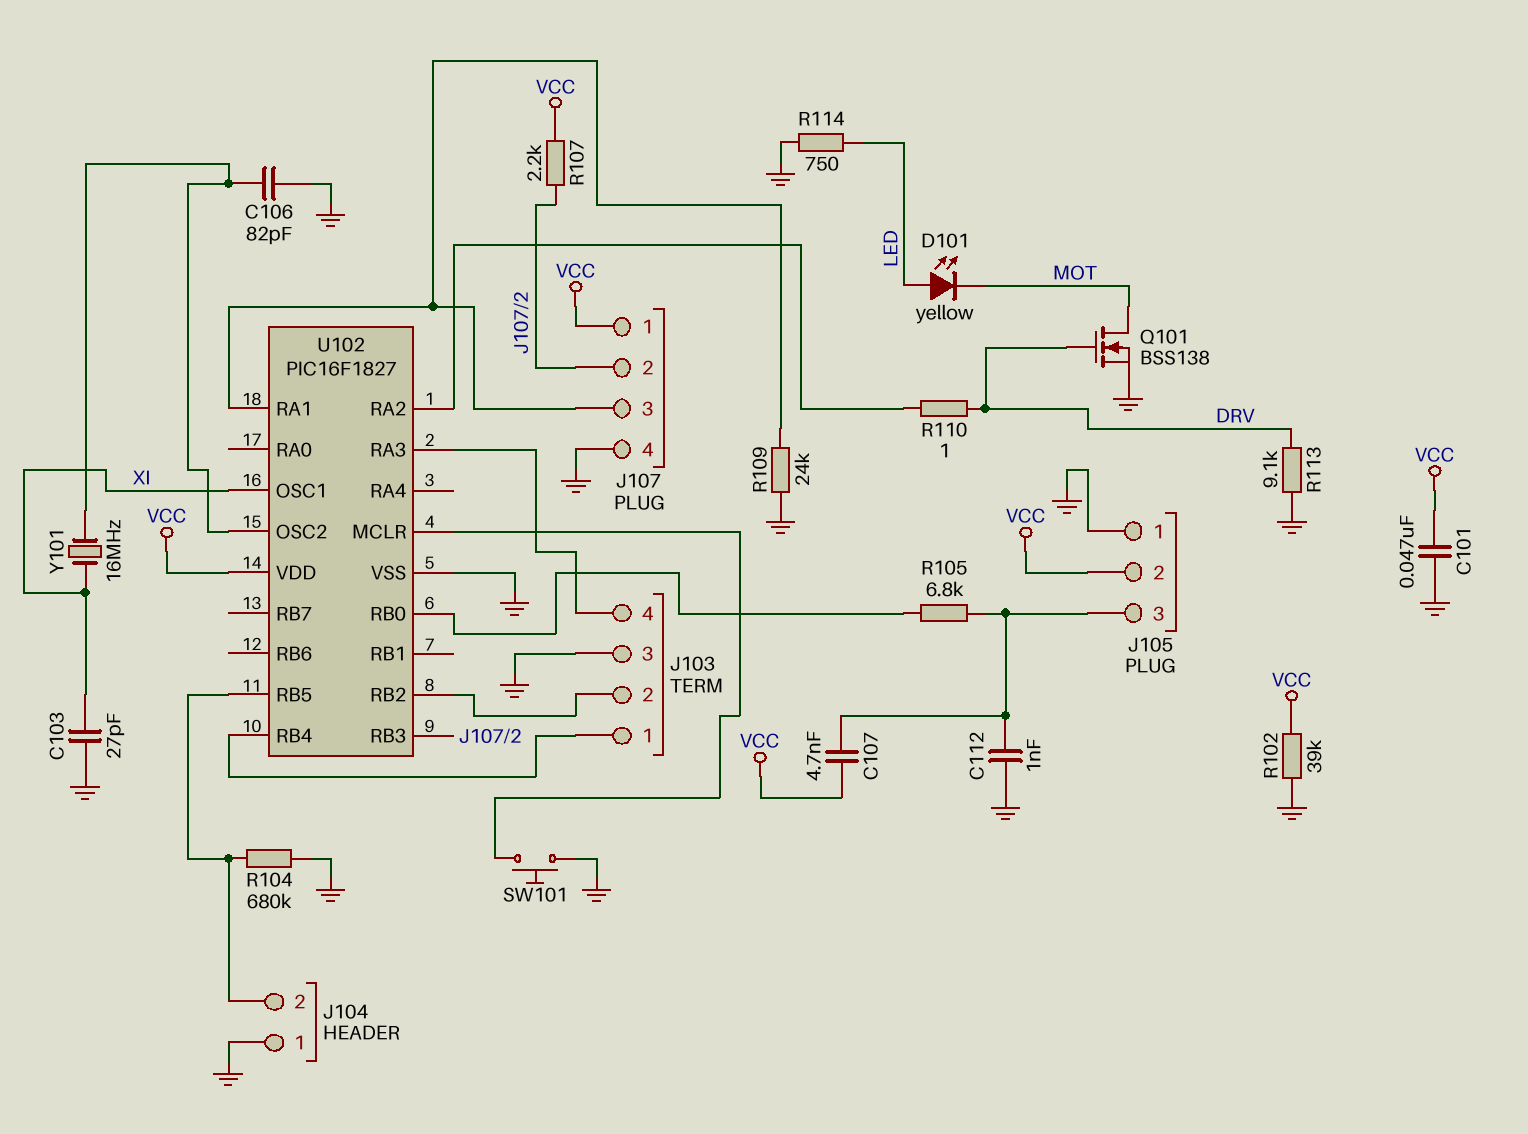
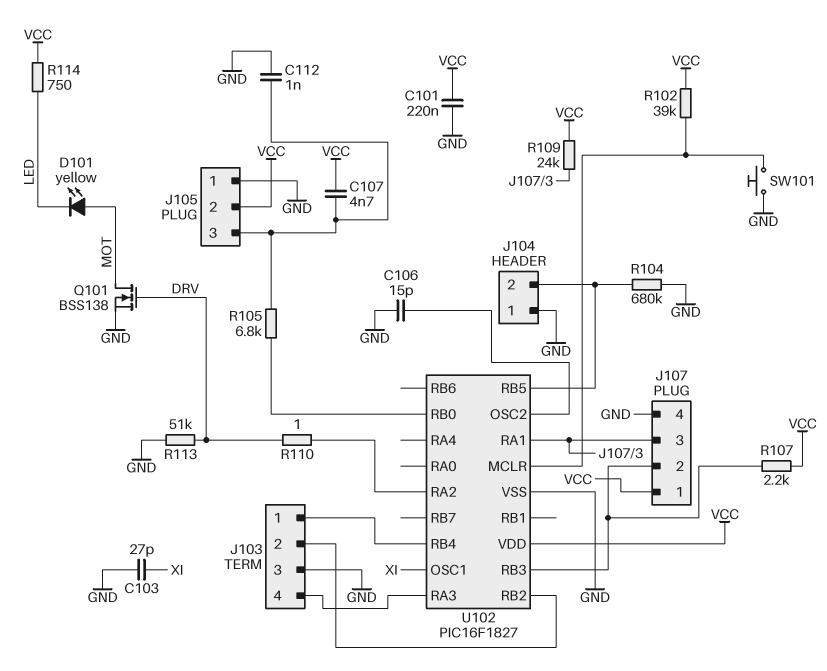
C101: 47nF (GND, VCC) -> 220nF (GND, VCC)
C106: 82pF (GND, U102/OSC2) -> 15pF (GND, U102/OSC2)
D101: LED yellow (A LED, K MOT) -> LED yellow (A MOT, K LED)
R102: 39k (GND, VCC) -> 39k (U102/MCLR, VCC)
R109: 24k (GND, J107/3) -> 24k (J107/3, VCC)
R113: 9.1k (DRV, GND) -> 51k (DRV, GND)
R114: 750 (GND, LED) -> 750 (LED, VCC)
Y101: 16MHz (U102/OSC2, XI) -> none

